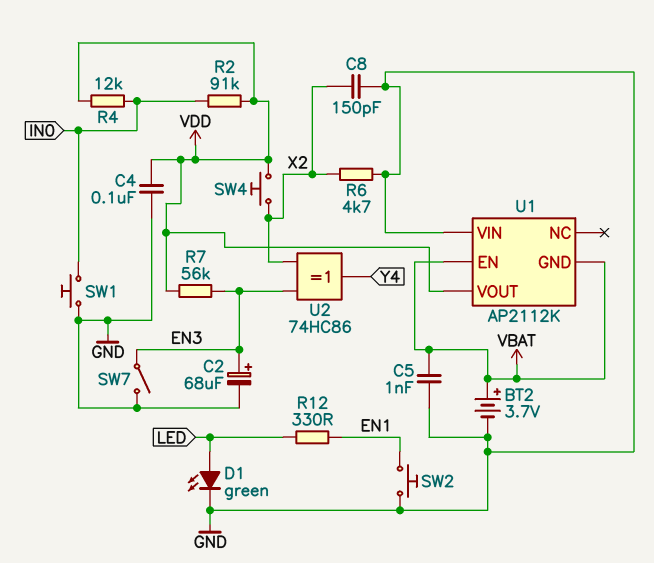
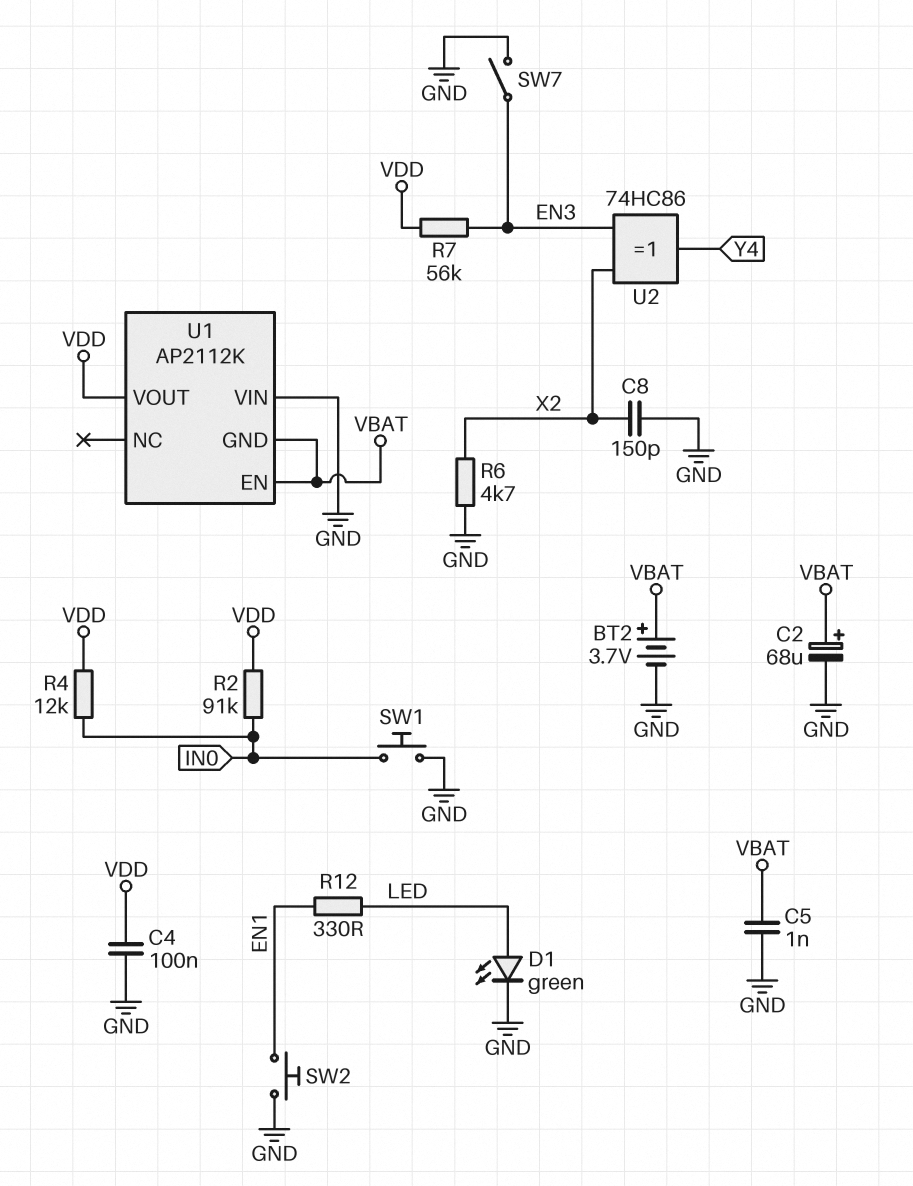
C2: 68uF (plus EN3, minus GND) -> 68uF (plus VBAT, minus GND)
SW4: button (VDD, X2) -> none

